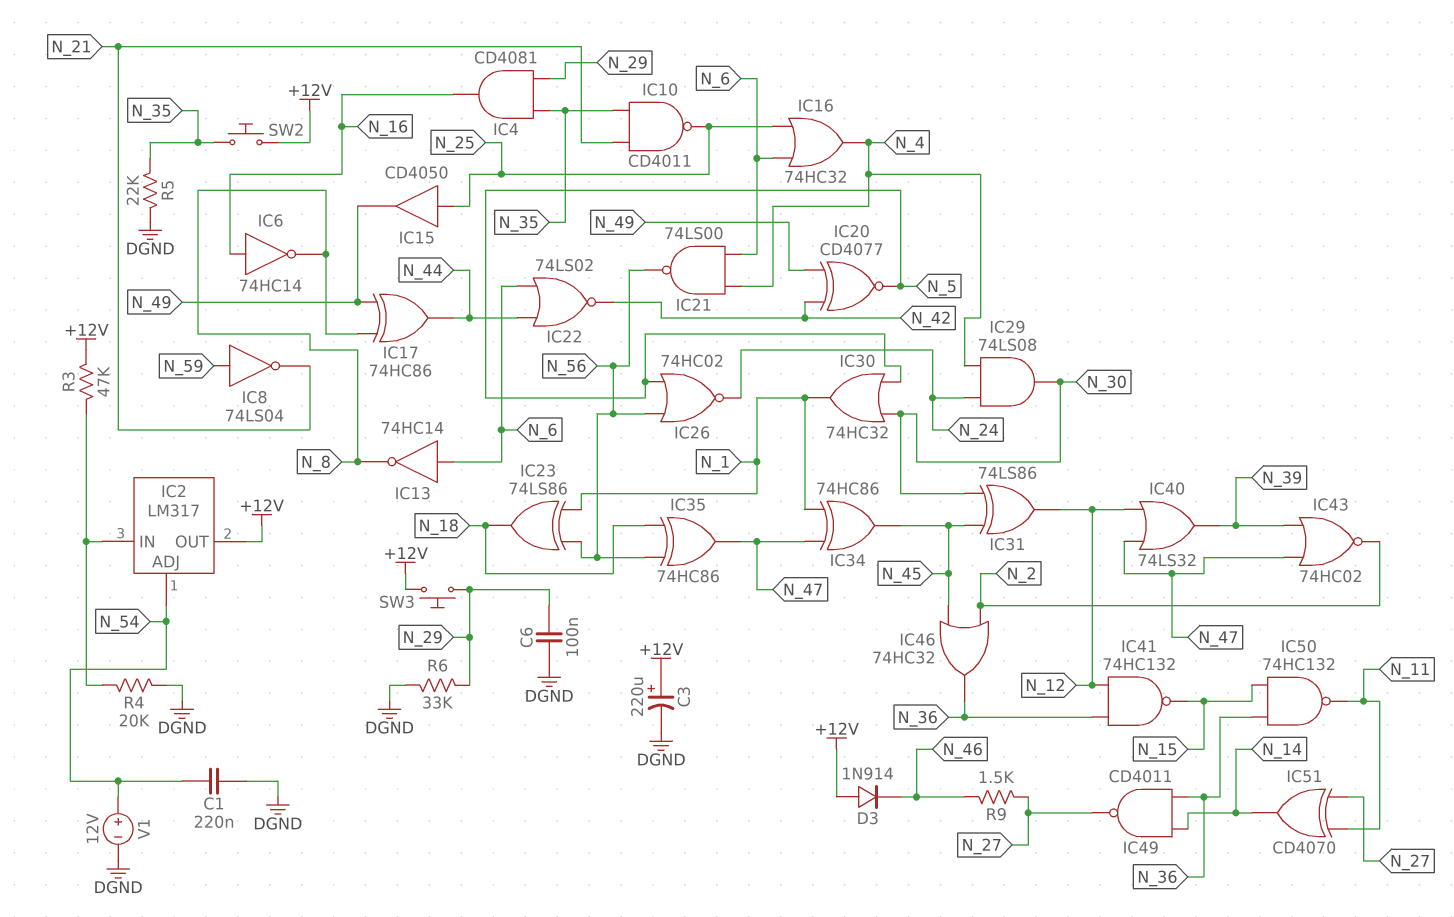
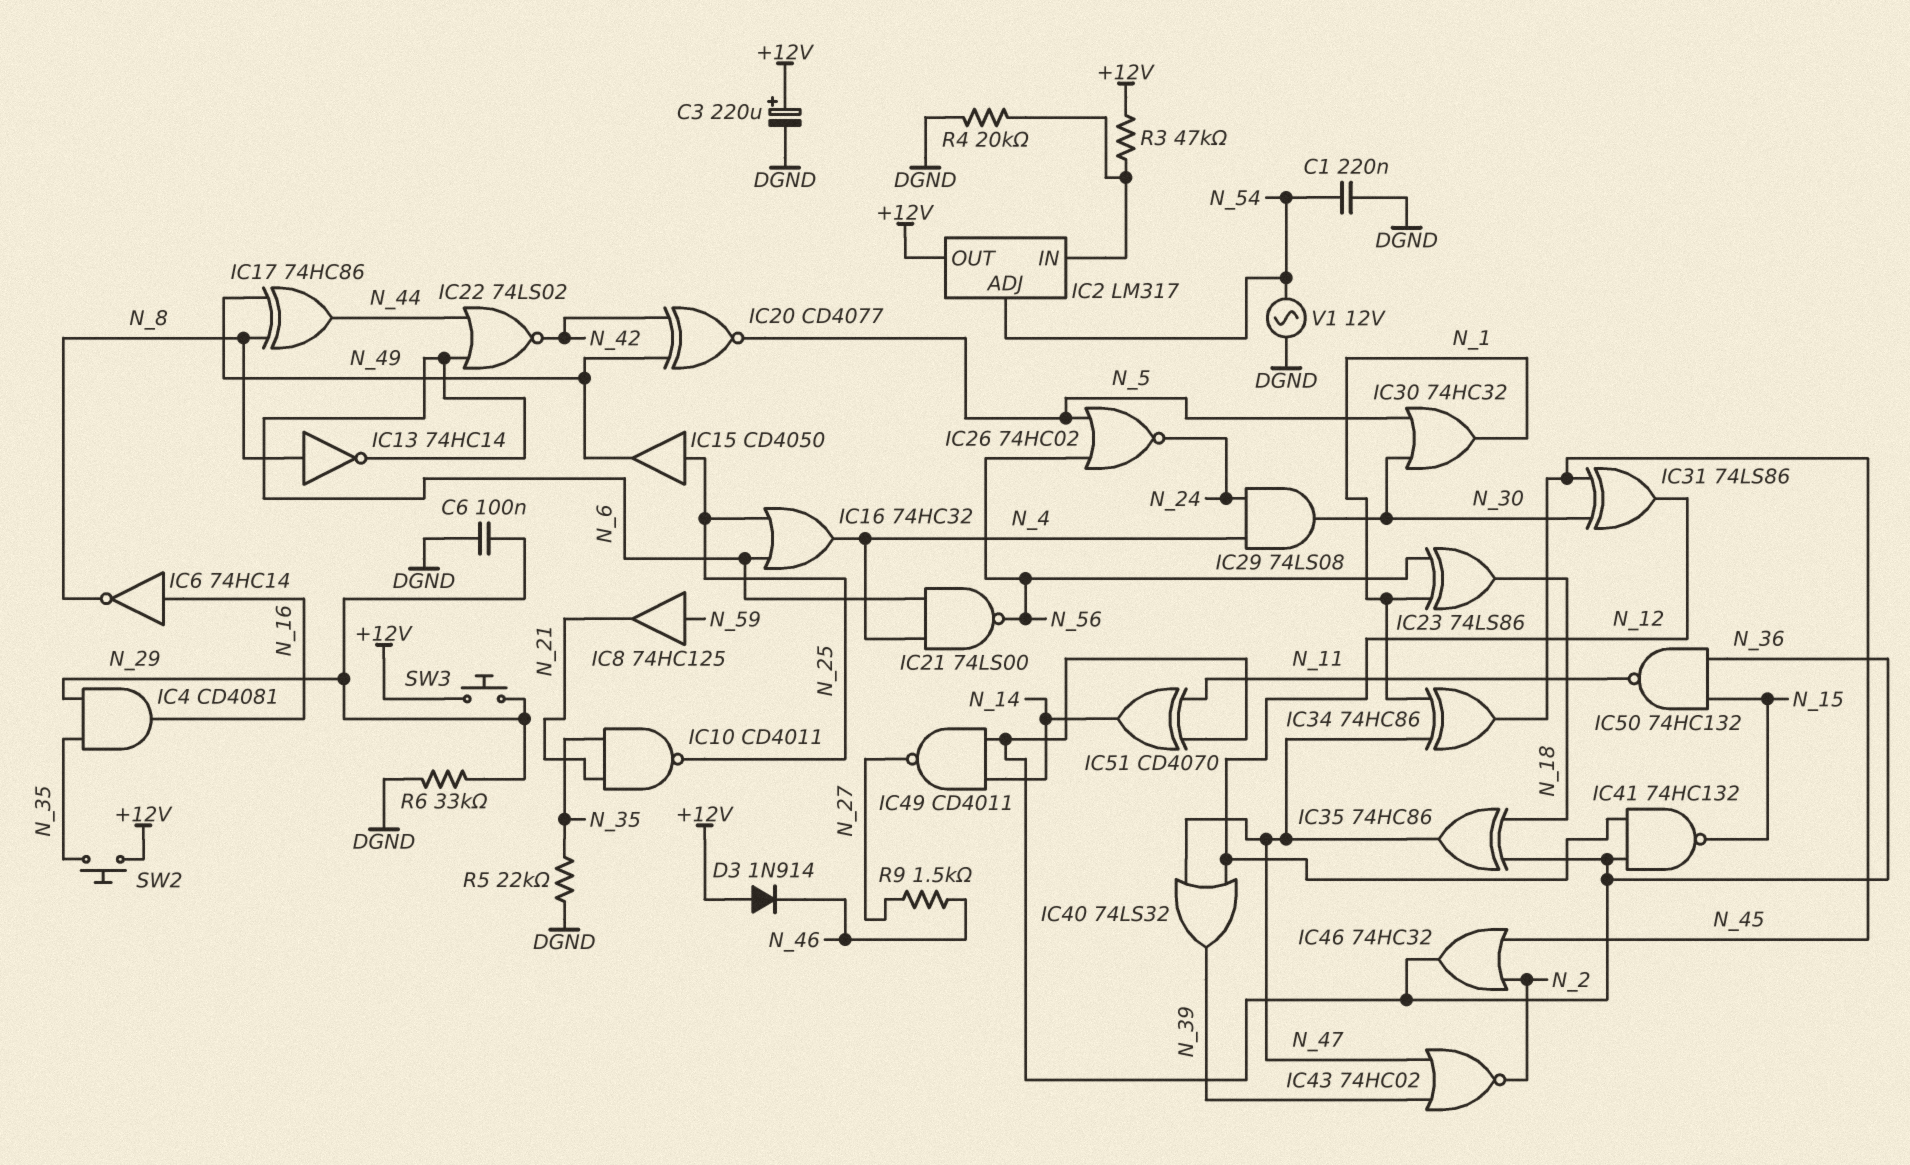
IC8: NOT 74LS04 (in N_59, out N_21) -> buffer 74HC125 (in N_59, out N_21)
IC13: NOT 74HC14 (in N_6, out N_8) -> NOT 74HC14 (in N_8, out N_6)
IC35: XOR 74HC86 (in N_18, in N_56, out N_47) -> XOR 74HC86 (in N_18, in N_36, out N_47)
IC51: XOR CD4070 (in N_11, in N_27, out N_14) -> XOR CD4070 (in N_11, in N_36, out N_14)
V1: 12V (plus N_54, minus DGND) -> AC 12V (DGND, N_54)

